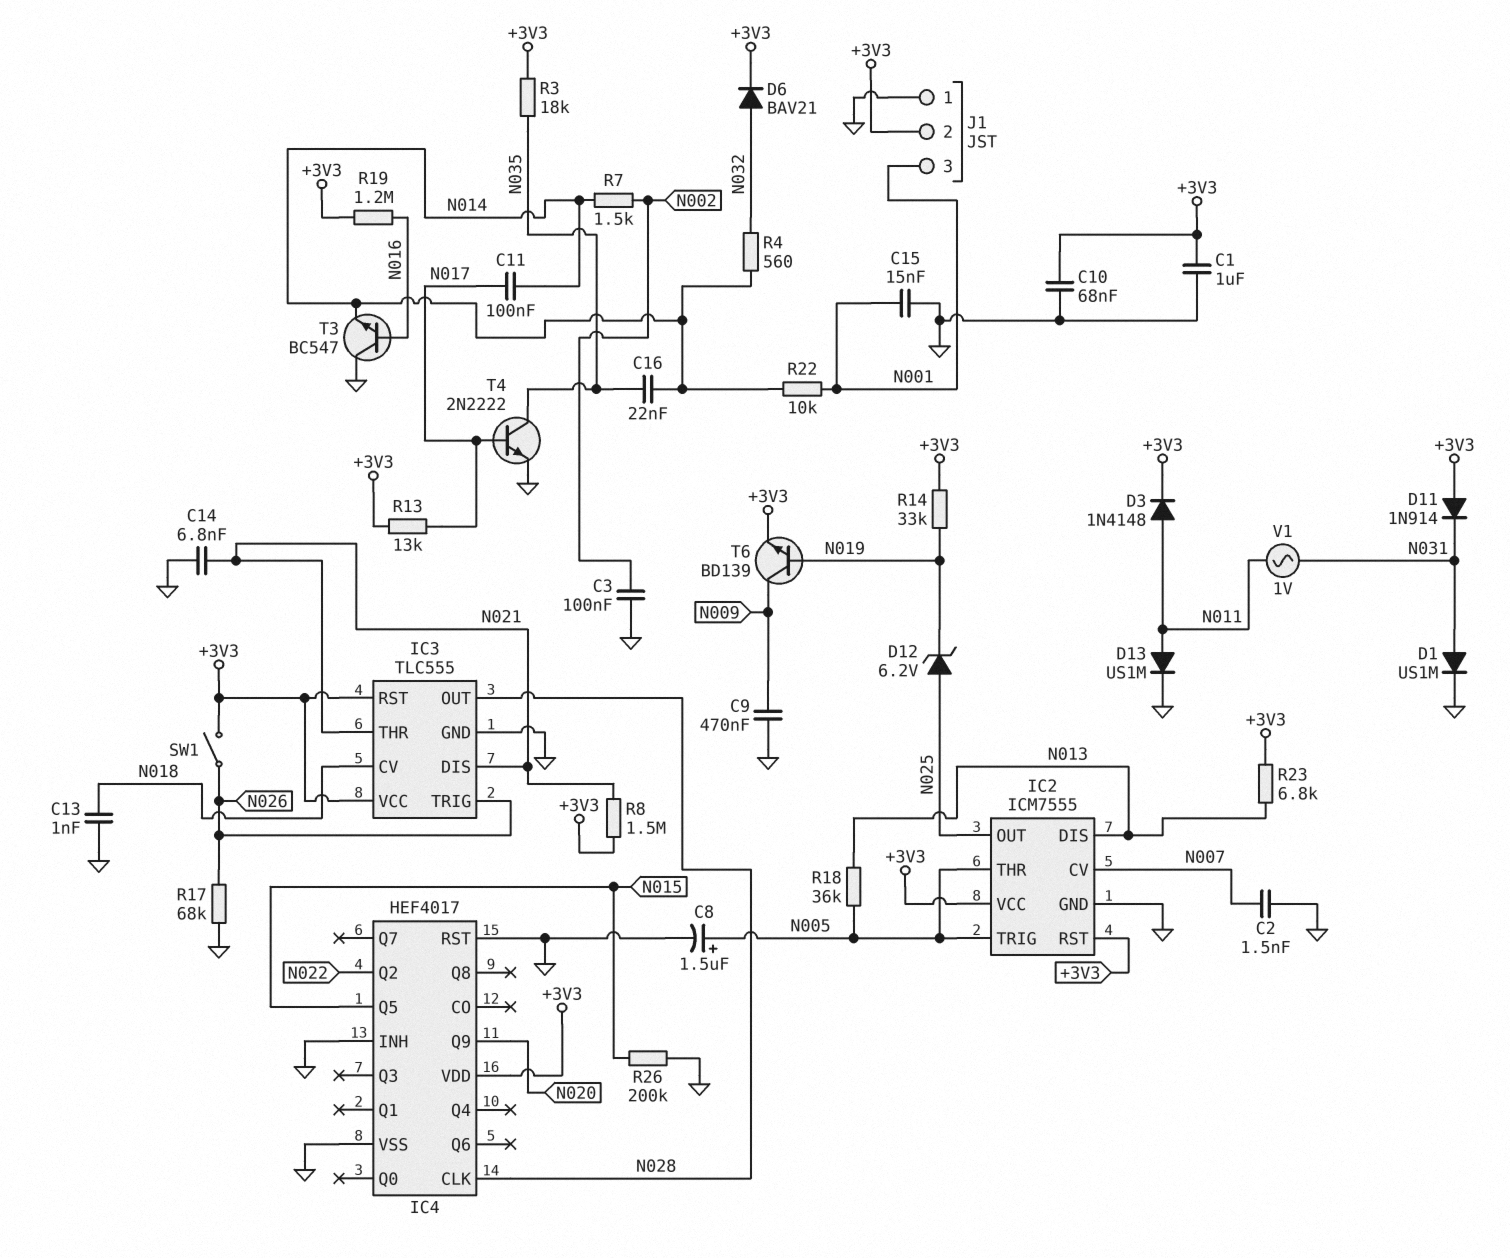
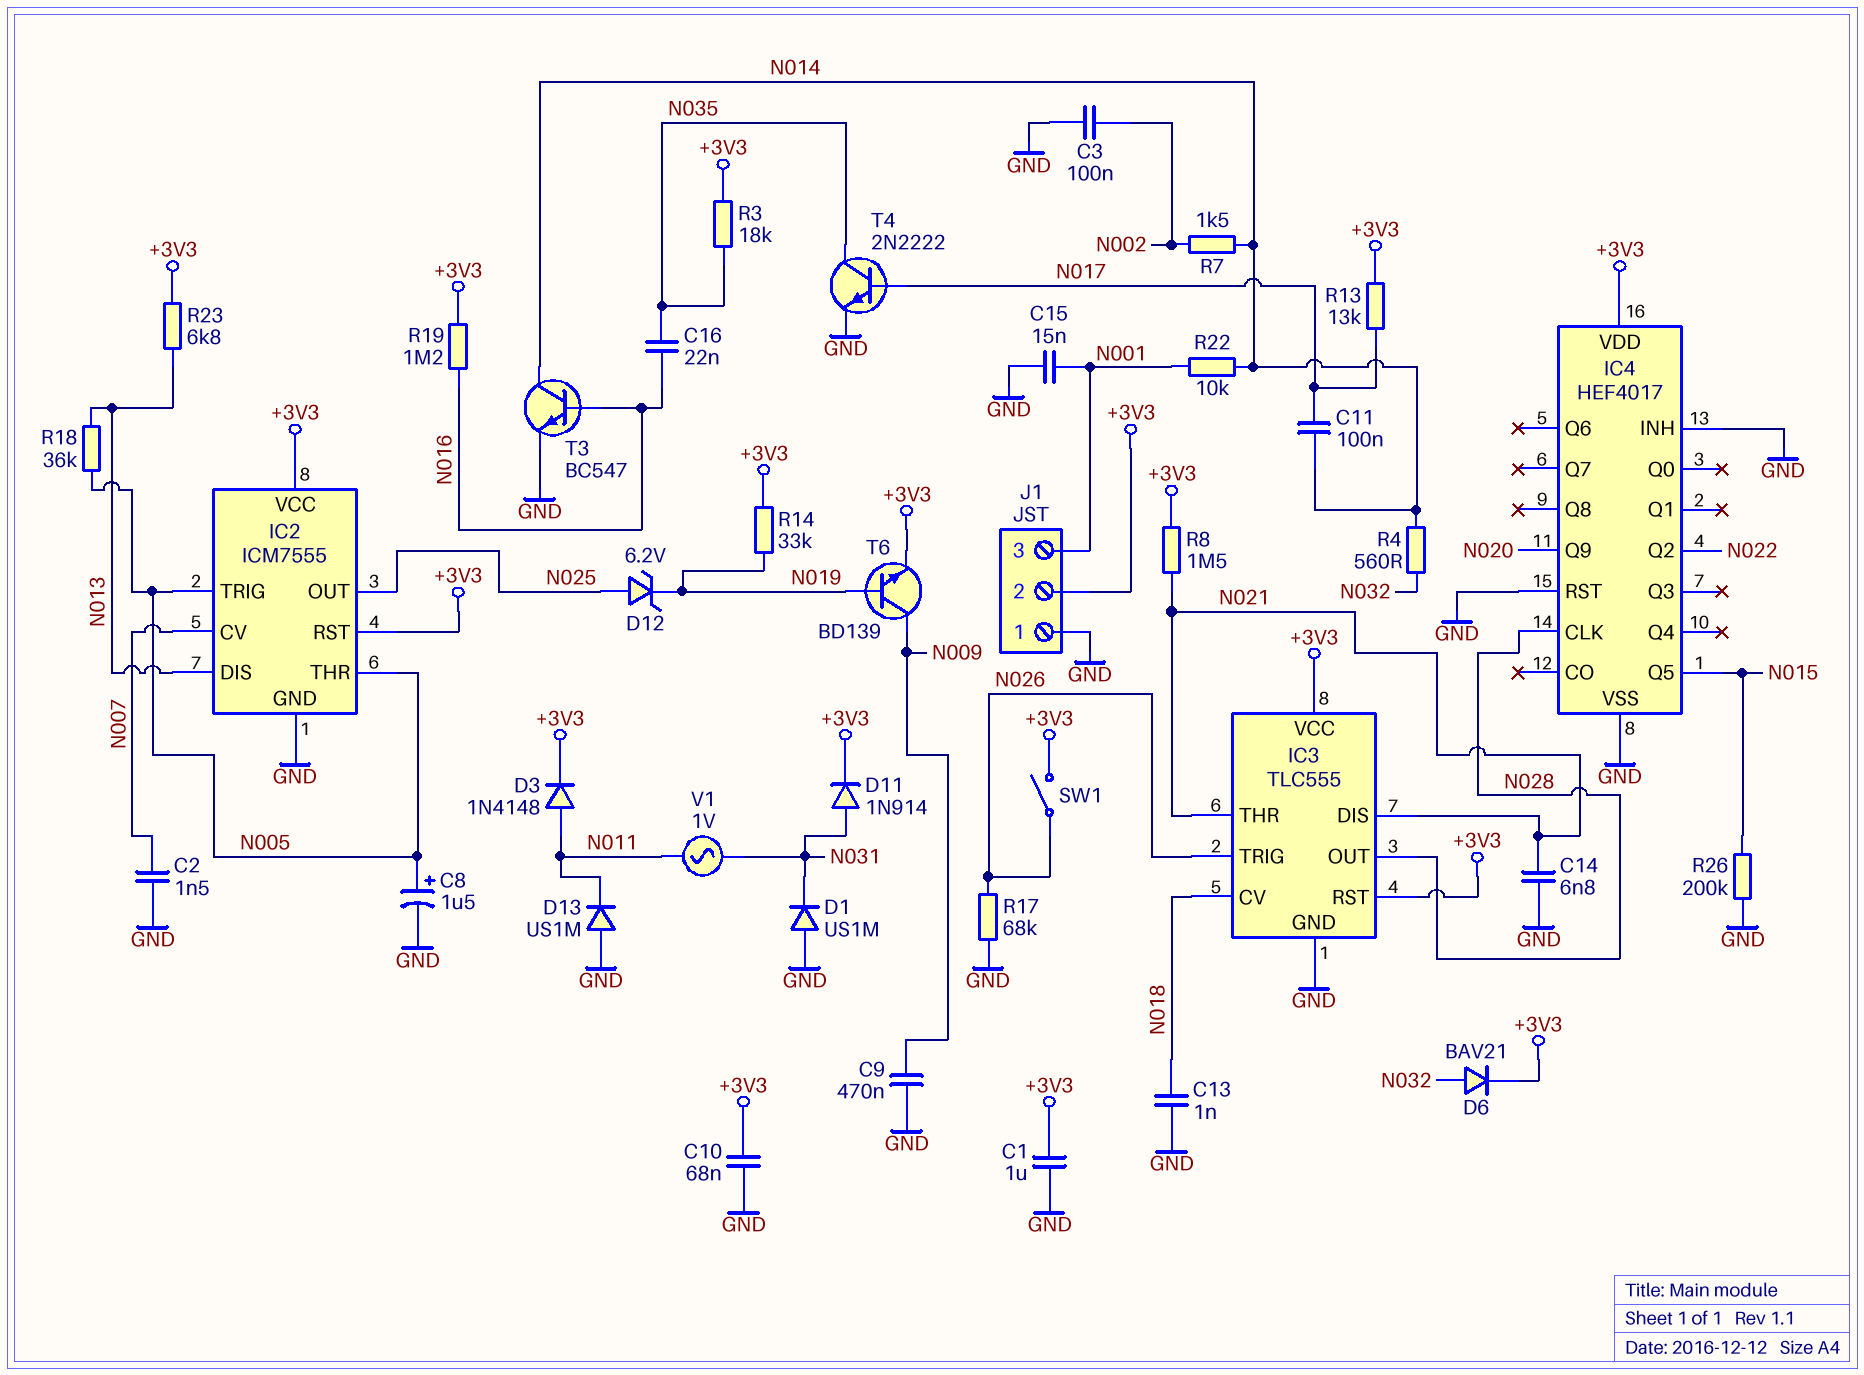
C16: 22nF (N014, N035) -> 22nF (N016, N035)
D1: diode US1M (A N031, K GND) -> diode US1M (A GND, K N031)
D11: diode 1N914 (A +3V3, K N031) -> diode 1N914 (A N031, K +3V3)
D13: diode US1M (A N011, K GND) -> diode US1M (A GND, K N011)
T3: NPN BC547 (B N016, C GND, E N014) -> NPN BC547 (B N016, C N014, E GND)

